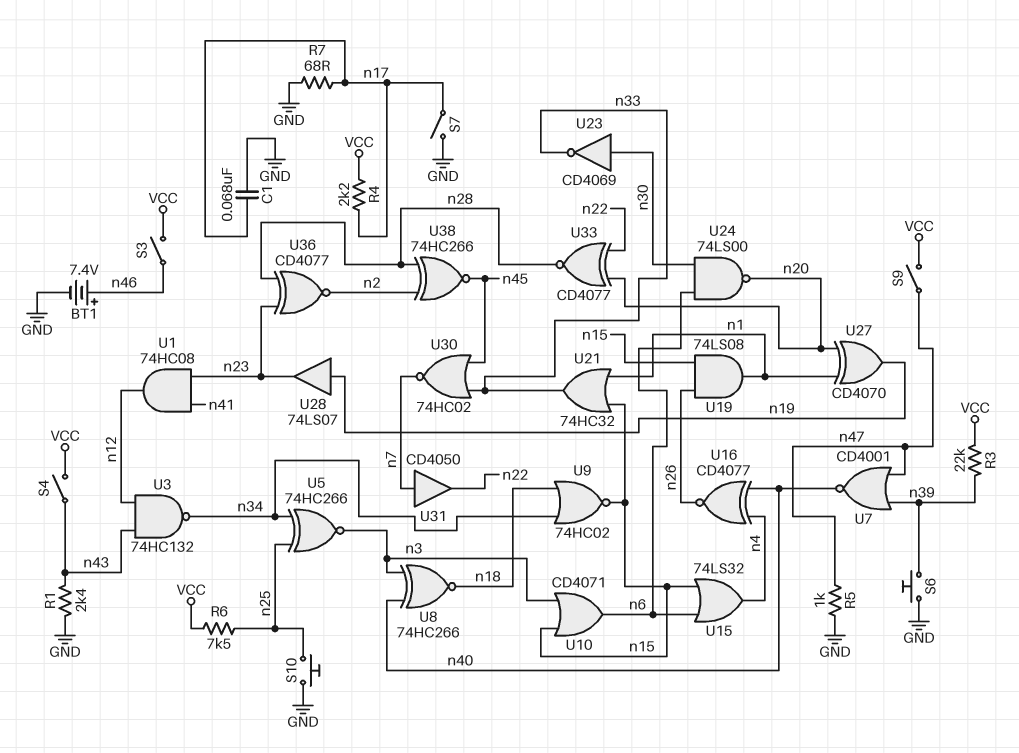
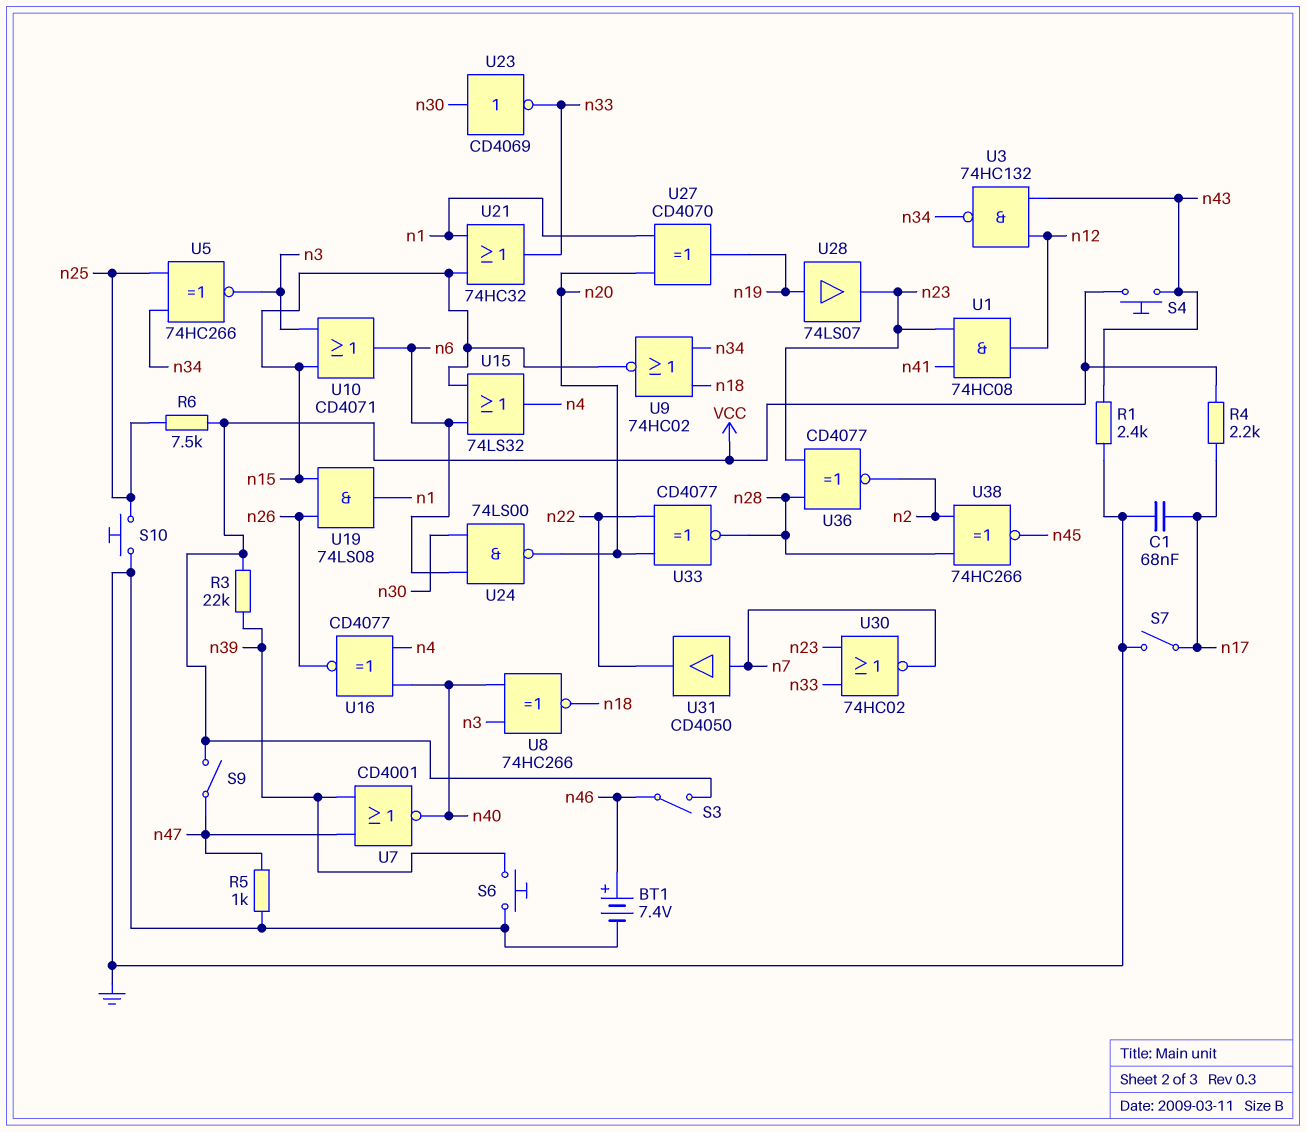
R7: 68 (GND, n17) -> none
S4: switch (VCC, n43) -> button (VCC, n43)
U30: NOR 74HC02 (in n33, in n45, out n7) -> NOR 74HC02 (in n23, in n33, out n7)

